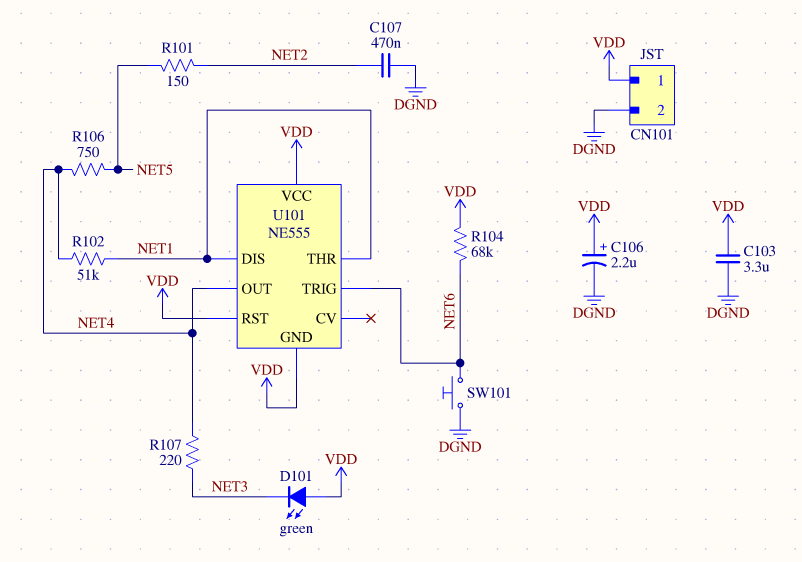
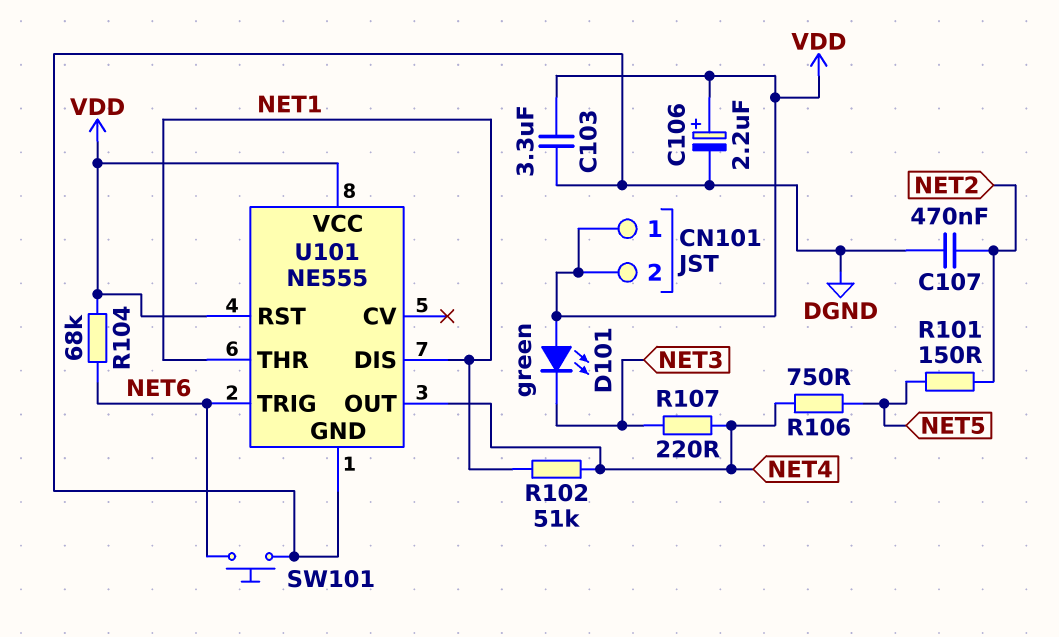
CN101 pin 2: DGND -> VDD
U101 pin GND: VDD -> DGND

